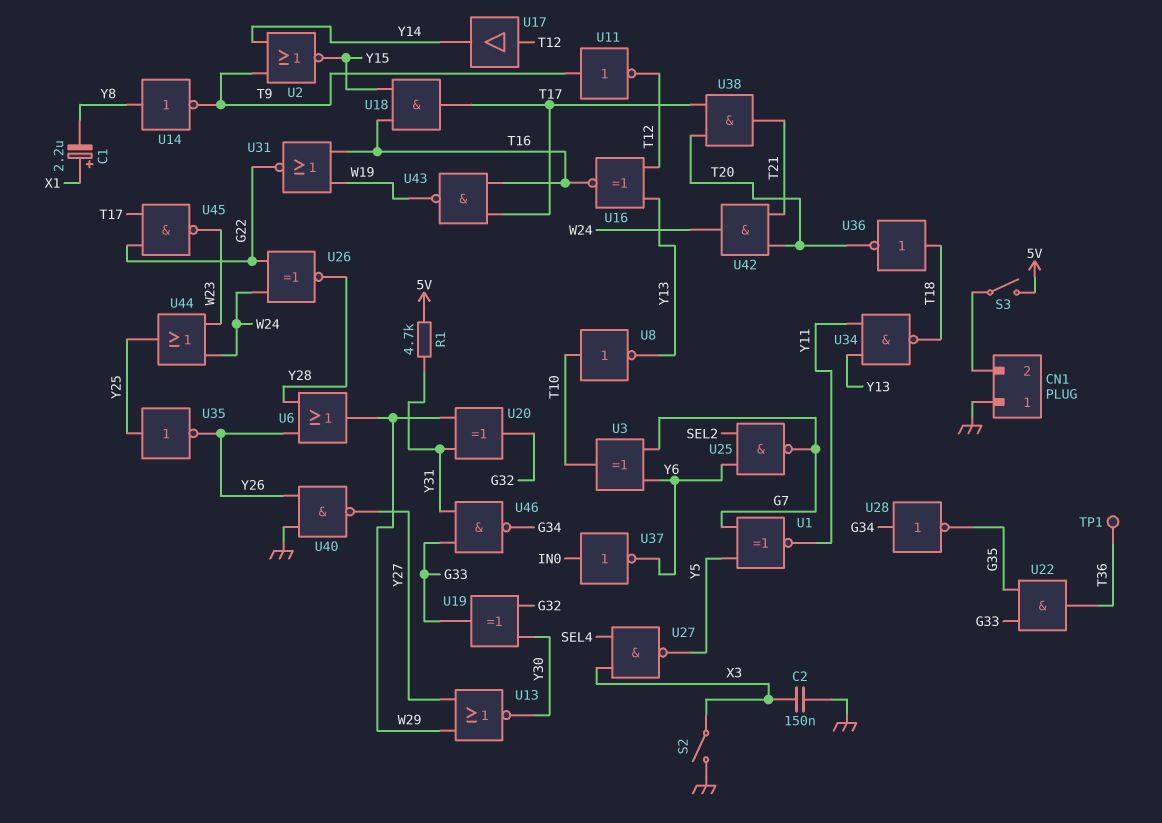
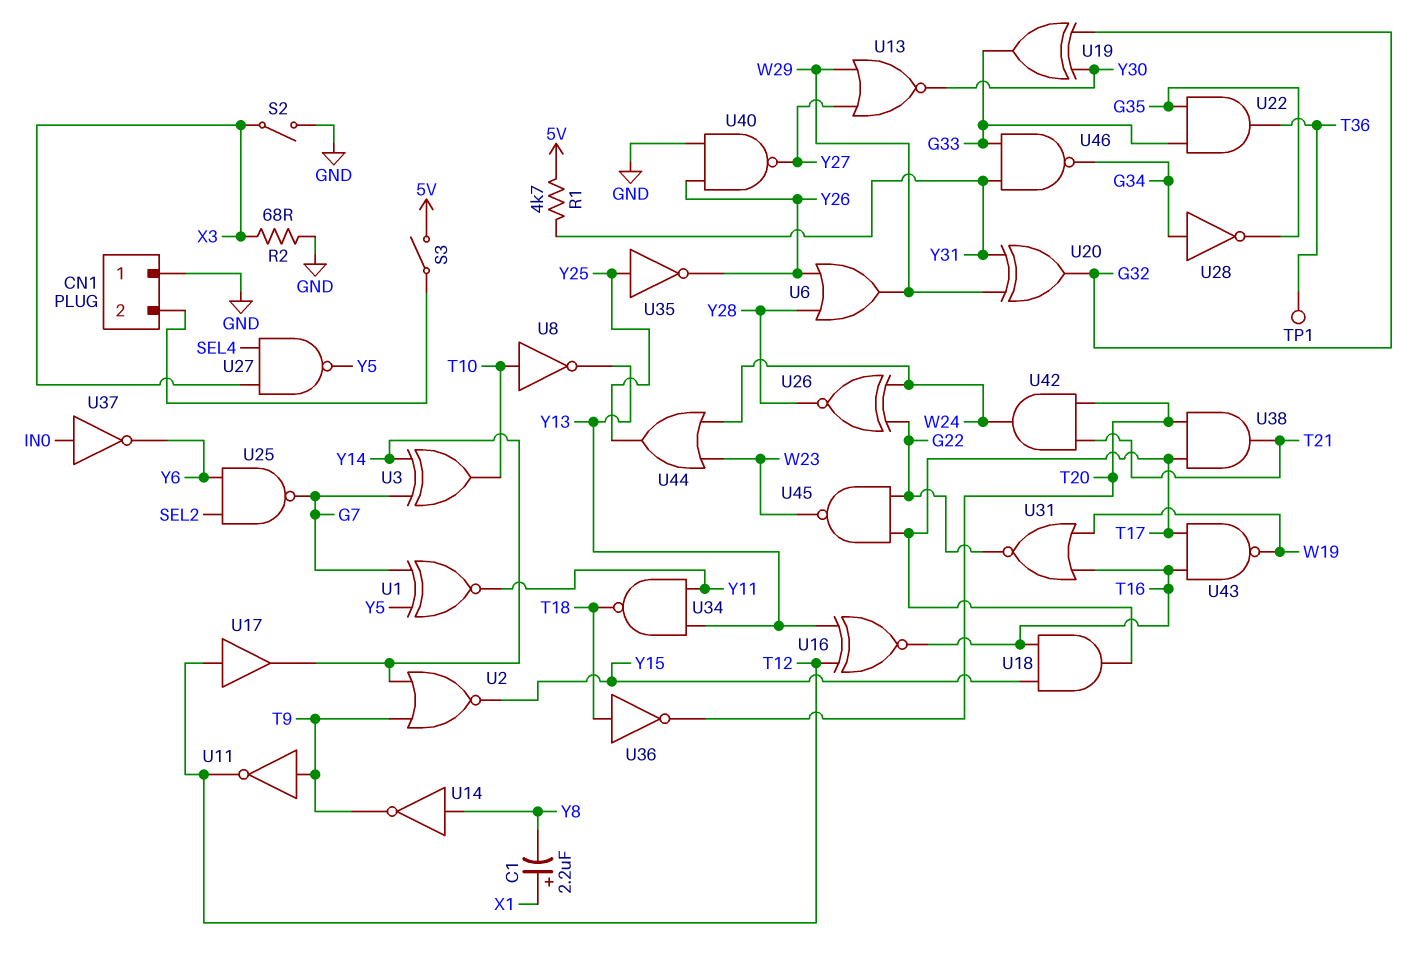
C2: 150nF (GND, X3) -> none
R2: none -> 68 (GND, X3)
U3: XOR (in G7, in Y6, out T10) -> XOR (in G7, in Y14, out T10)

